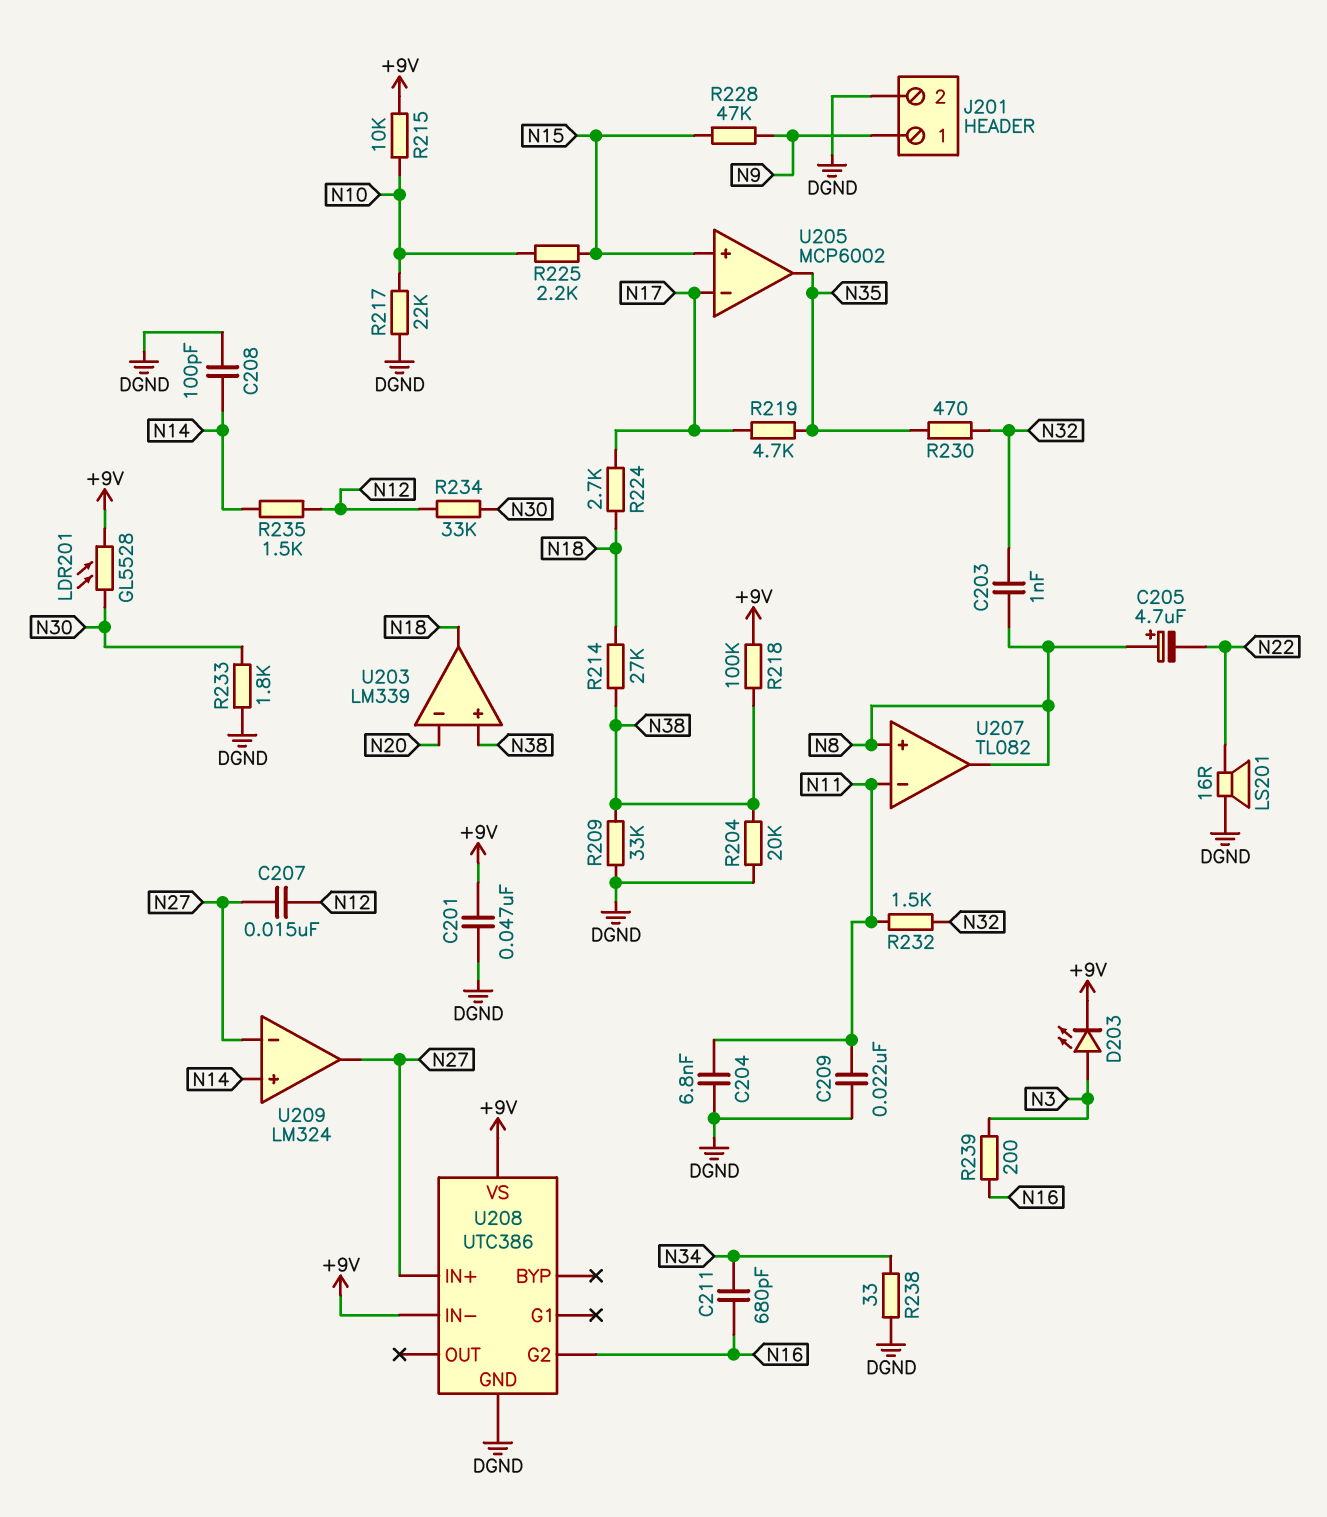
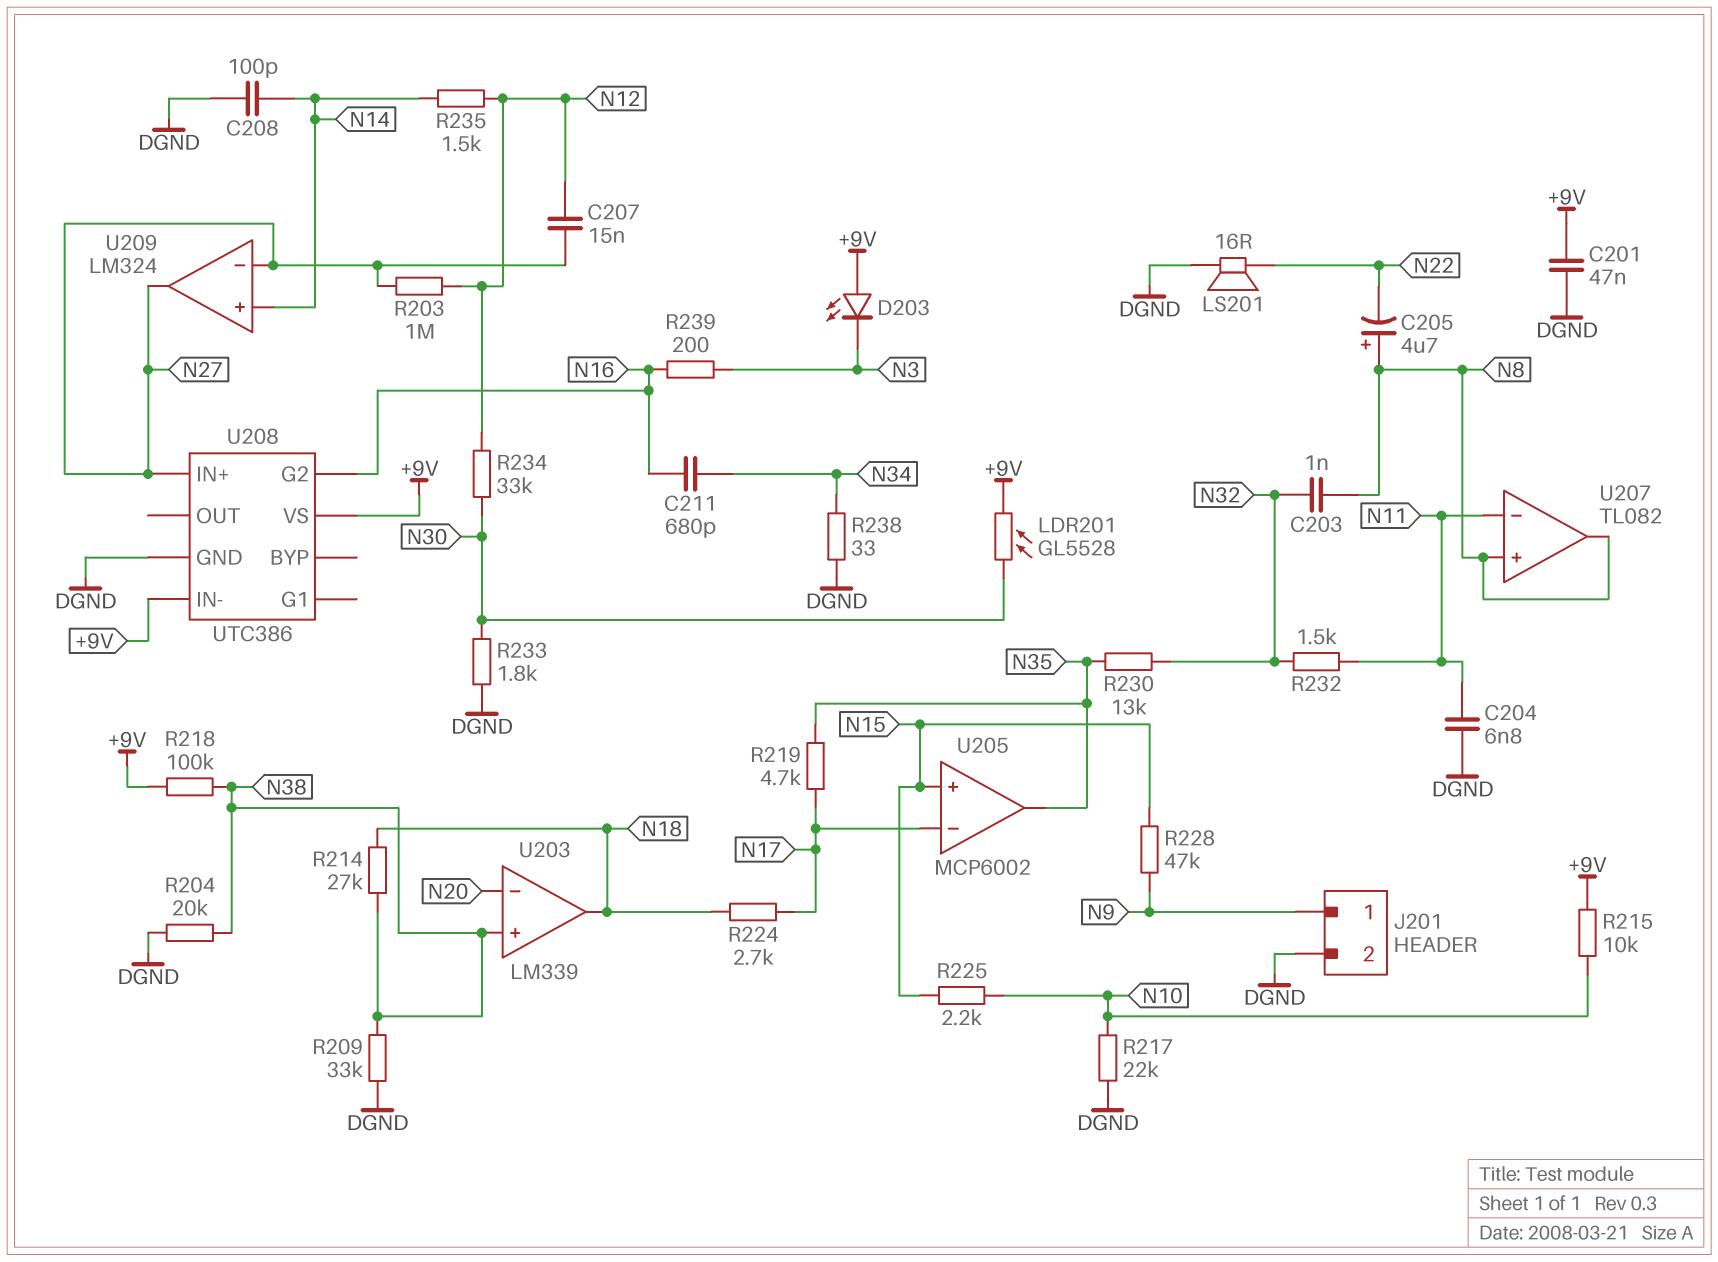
C209: 22nF (DGND, N11) -> none
D203: LED (A N3, K +9V) -> LED (A +9V, K N3)
R203: none -> 1M (N12, N27)
R230: 470 (N32, N35) -> 13k (N32, N35)

